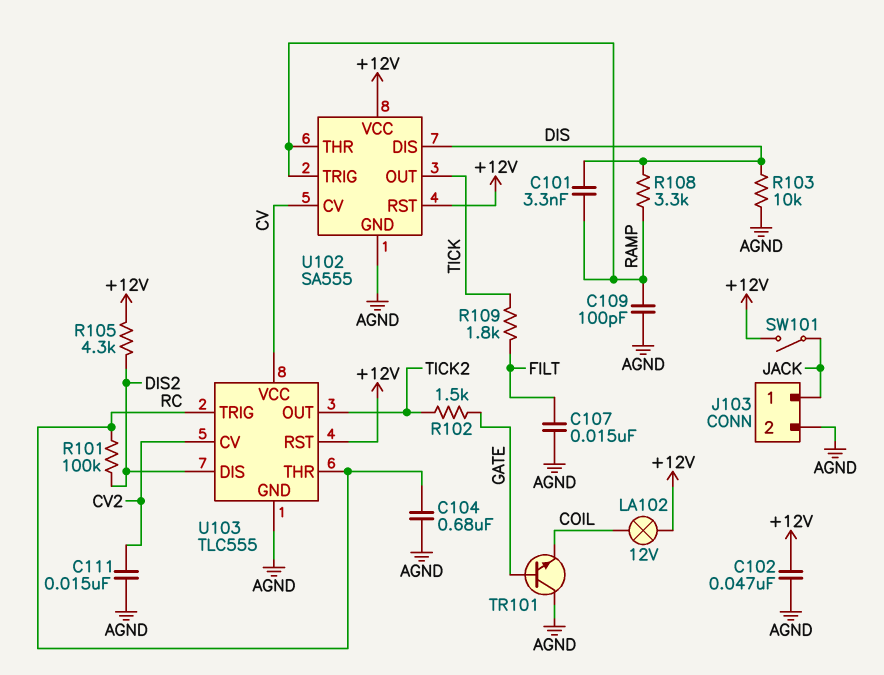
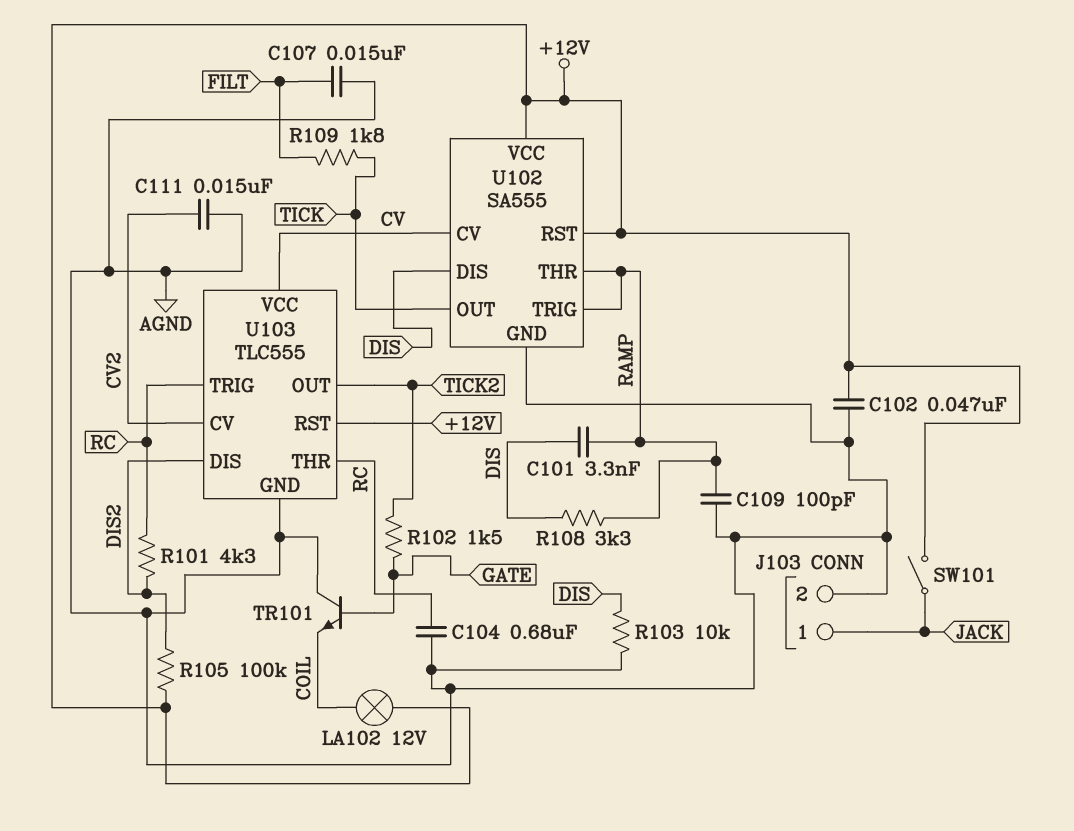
R101: 100k (DIS2, RC) -> 4.3k (DIS2, RC)
R105: 4.3k (+12V, DIS2) -> 100k (+12V, DIS2)

